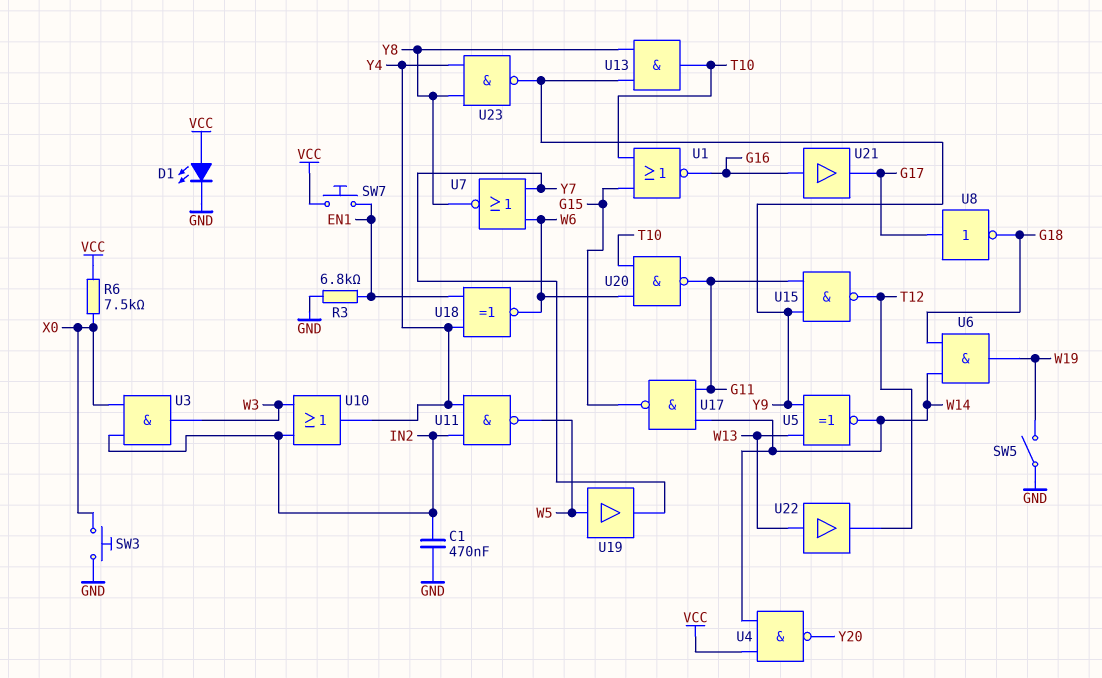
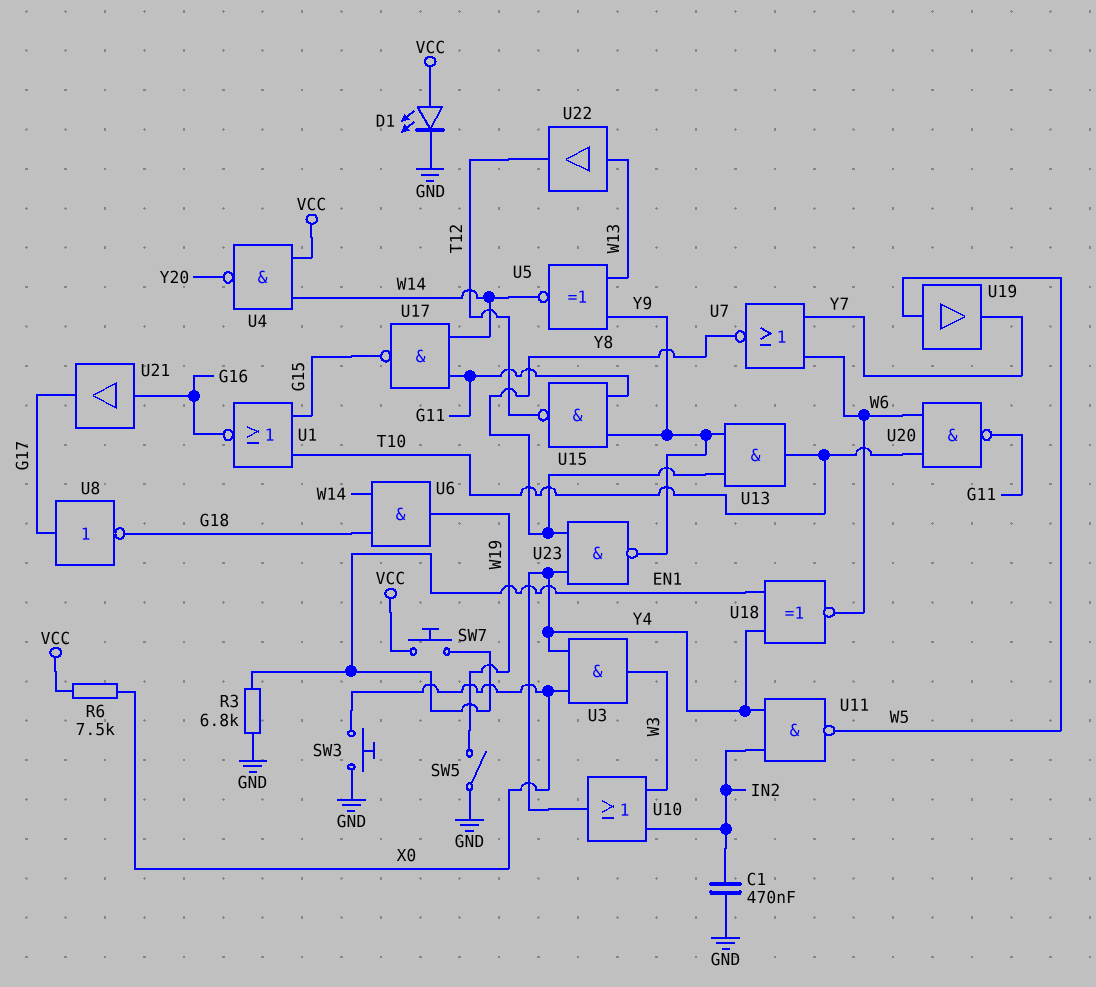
U3: AND (in IN2, in X0, out W3) -> AND (in X0, in Y4, out W3)

